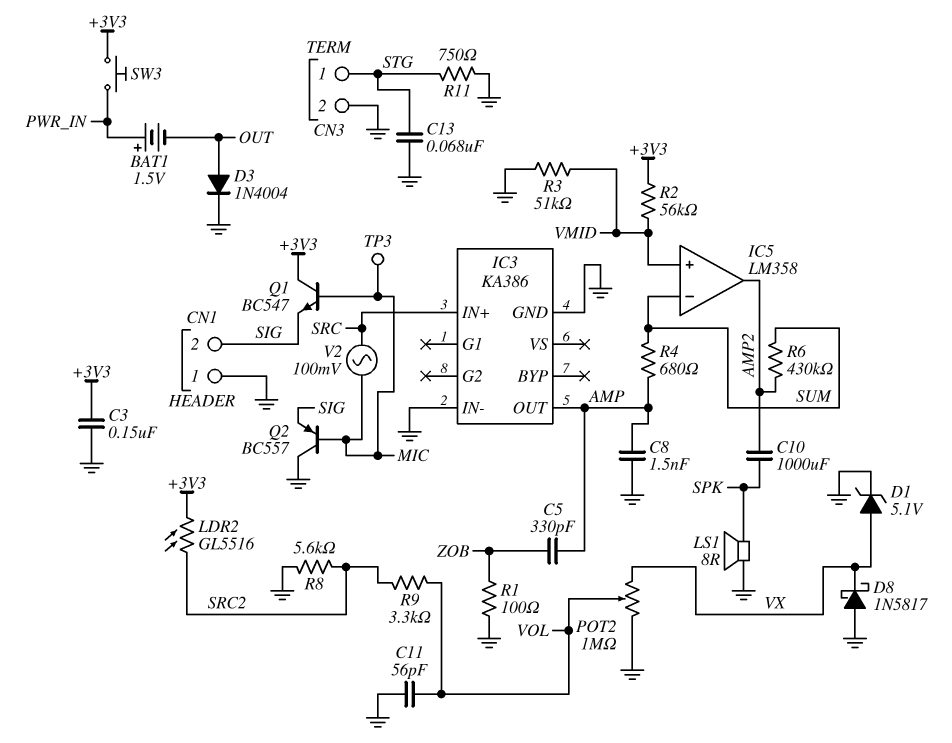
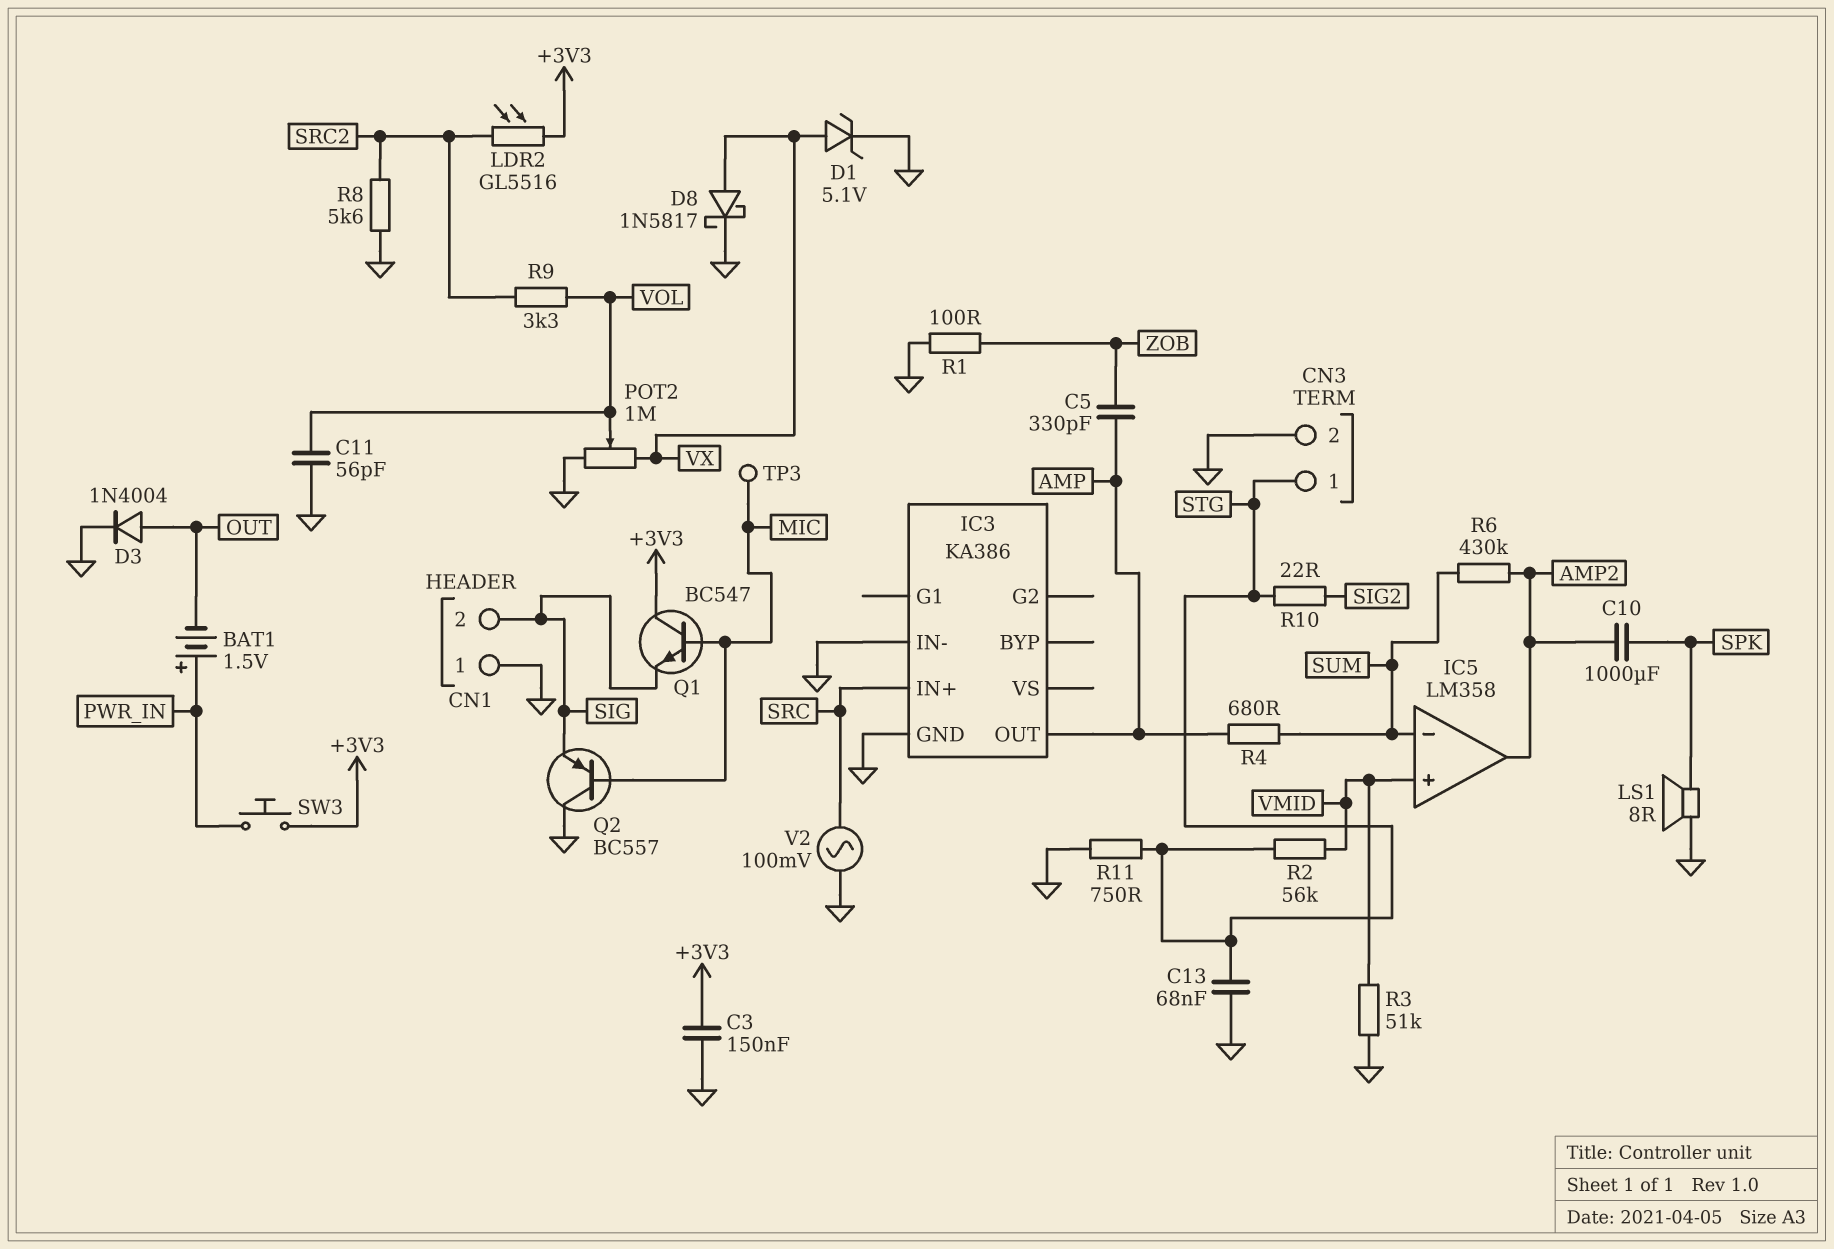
C8: 1.5nF (AMP, GND) -> none
D8: schottky 1N5817 (A GND, K VX) -> schottky 1N5817 (A VX, K GND)
R2: 56k (+3V3, VMID) -> 56k (STG, VMID)
R10: none -> 22 (SIG2, STG)
V2: AC 100mV (MIC, SRC) -> AC 100mV (GND, SRC)

